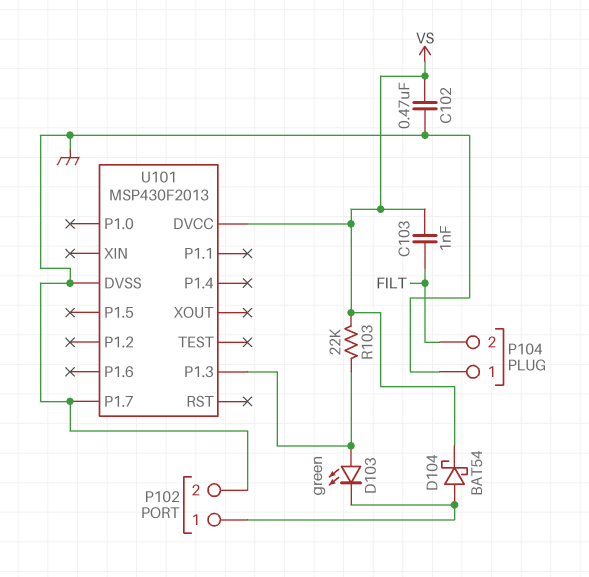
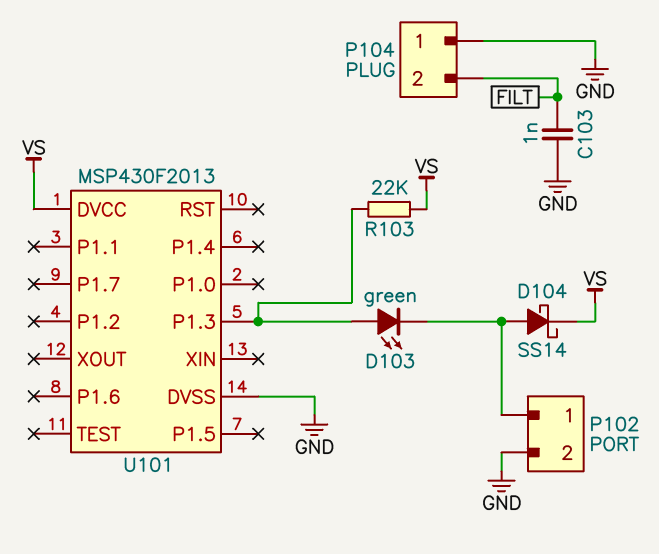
C102: 470nF (GND, VS) -> none
C103: 1nF (FILT, VS) -> 1nF (FILT, GND)
D104: schottky BAT54 (A P102/1, K VS) -> schottky SS14 (A P102/1, K VS)
U101 pin P1.7: GND -> none

